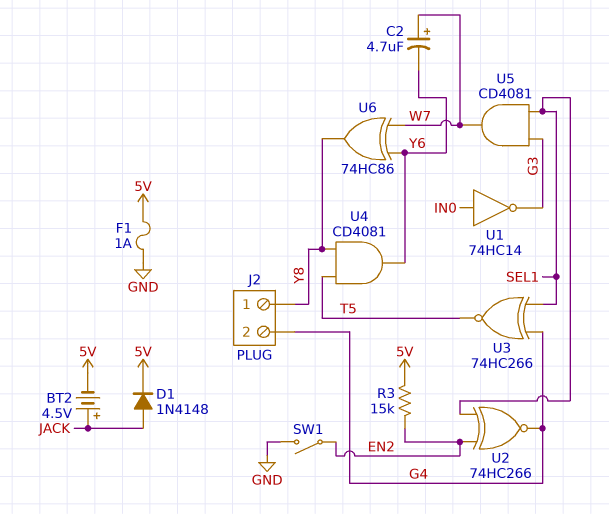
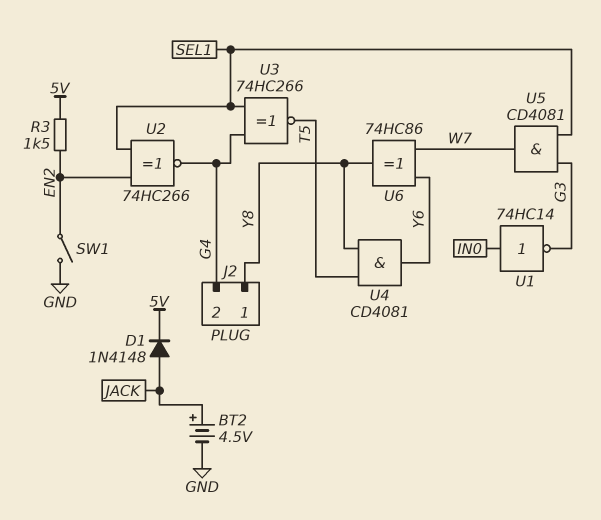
BT2: 4.5V (plus JACK, minus 5V) -> 4.5V (plus JACK, minus GND)
C2: 4.7uF (plus W7, minus Y6) -> none
F1: 1A (5V, GND) -> none
R3: 15k (5V, EN2) -> 1.5k (5V, EN2)

